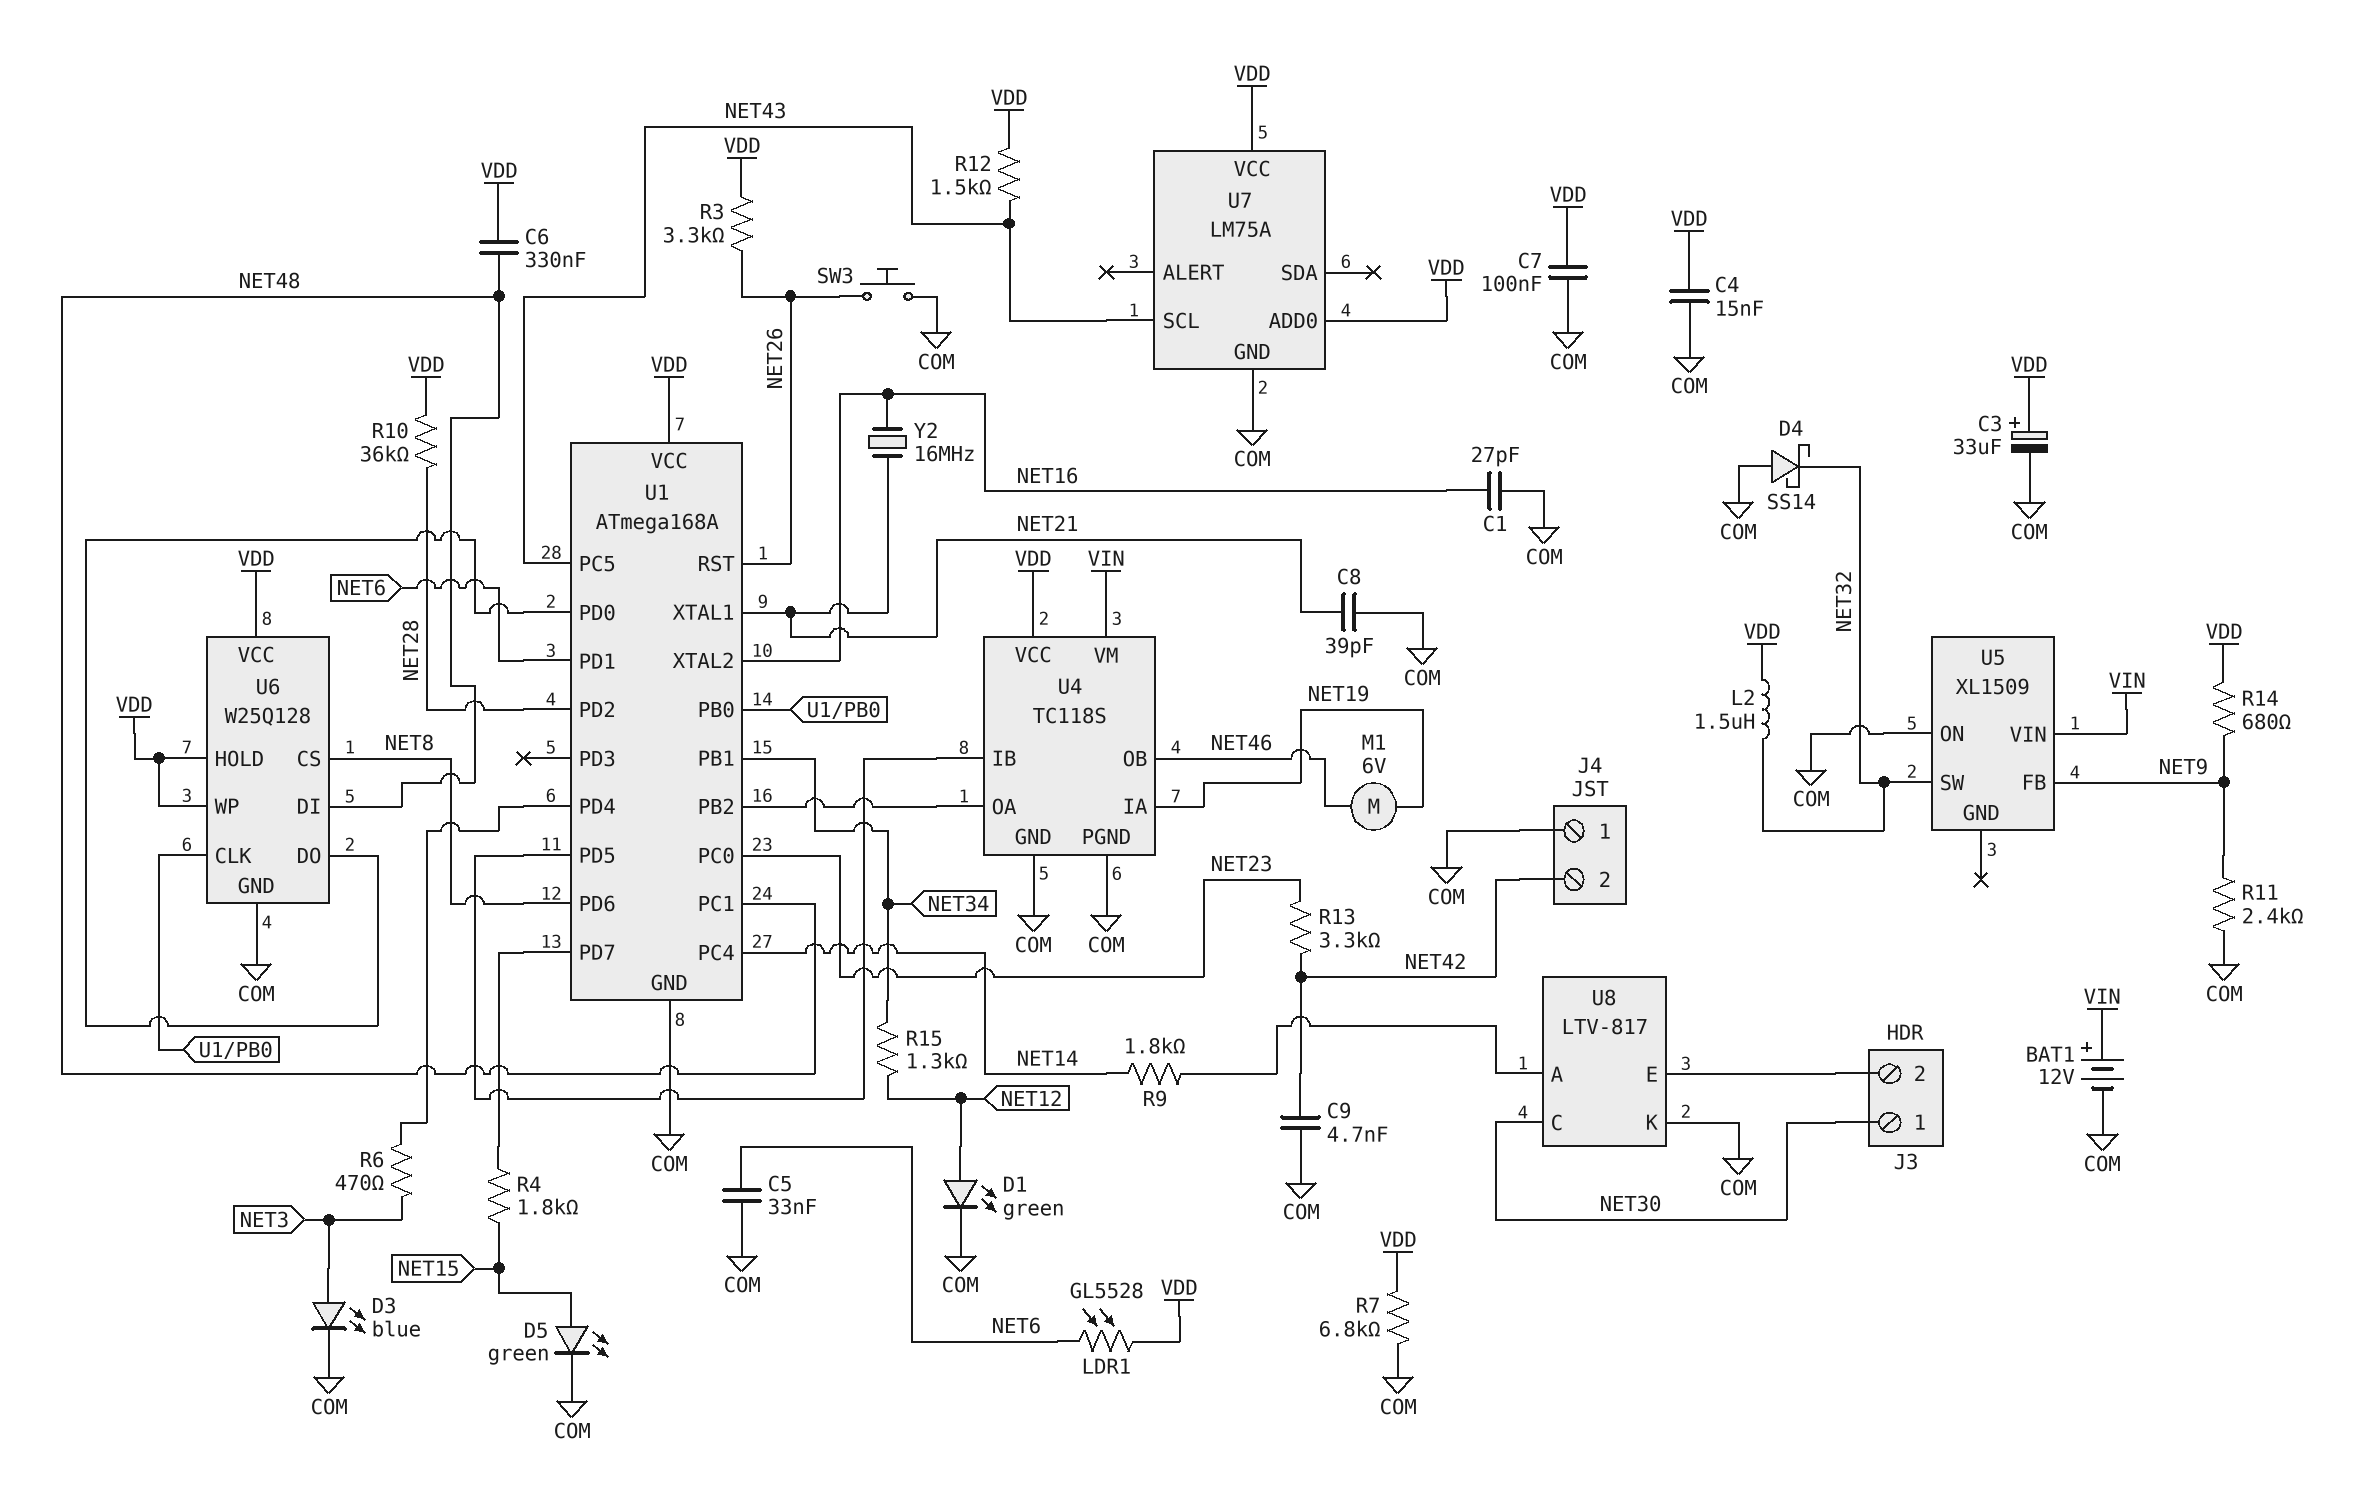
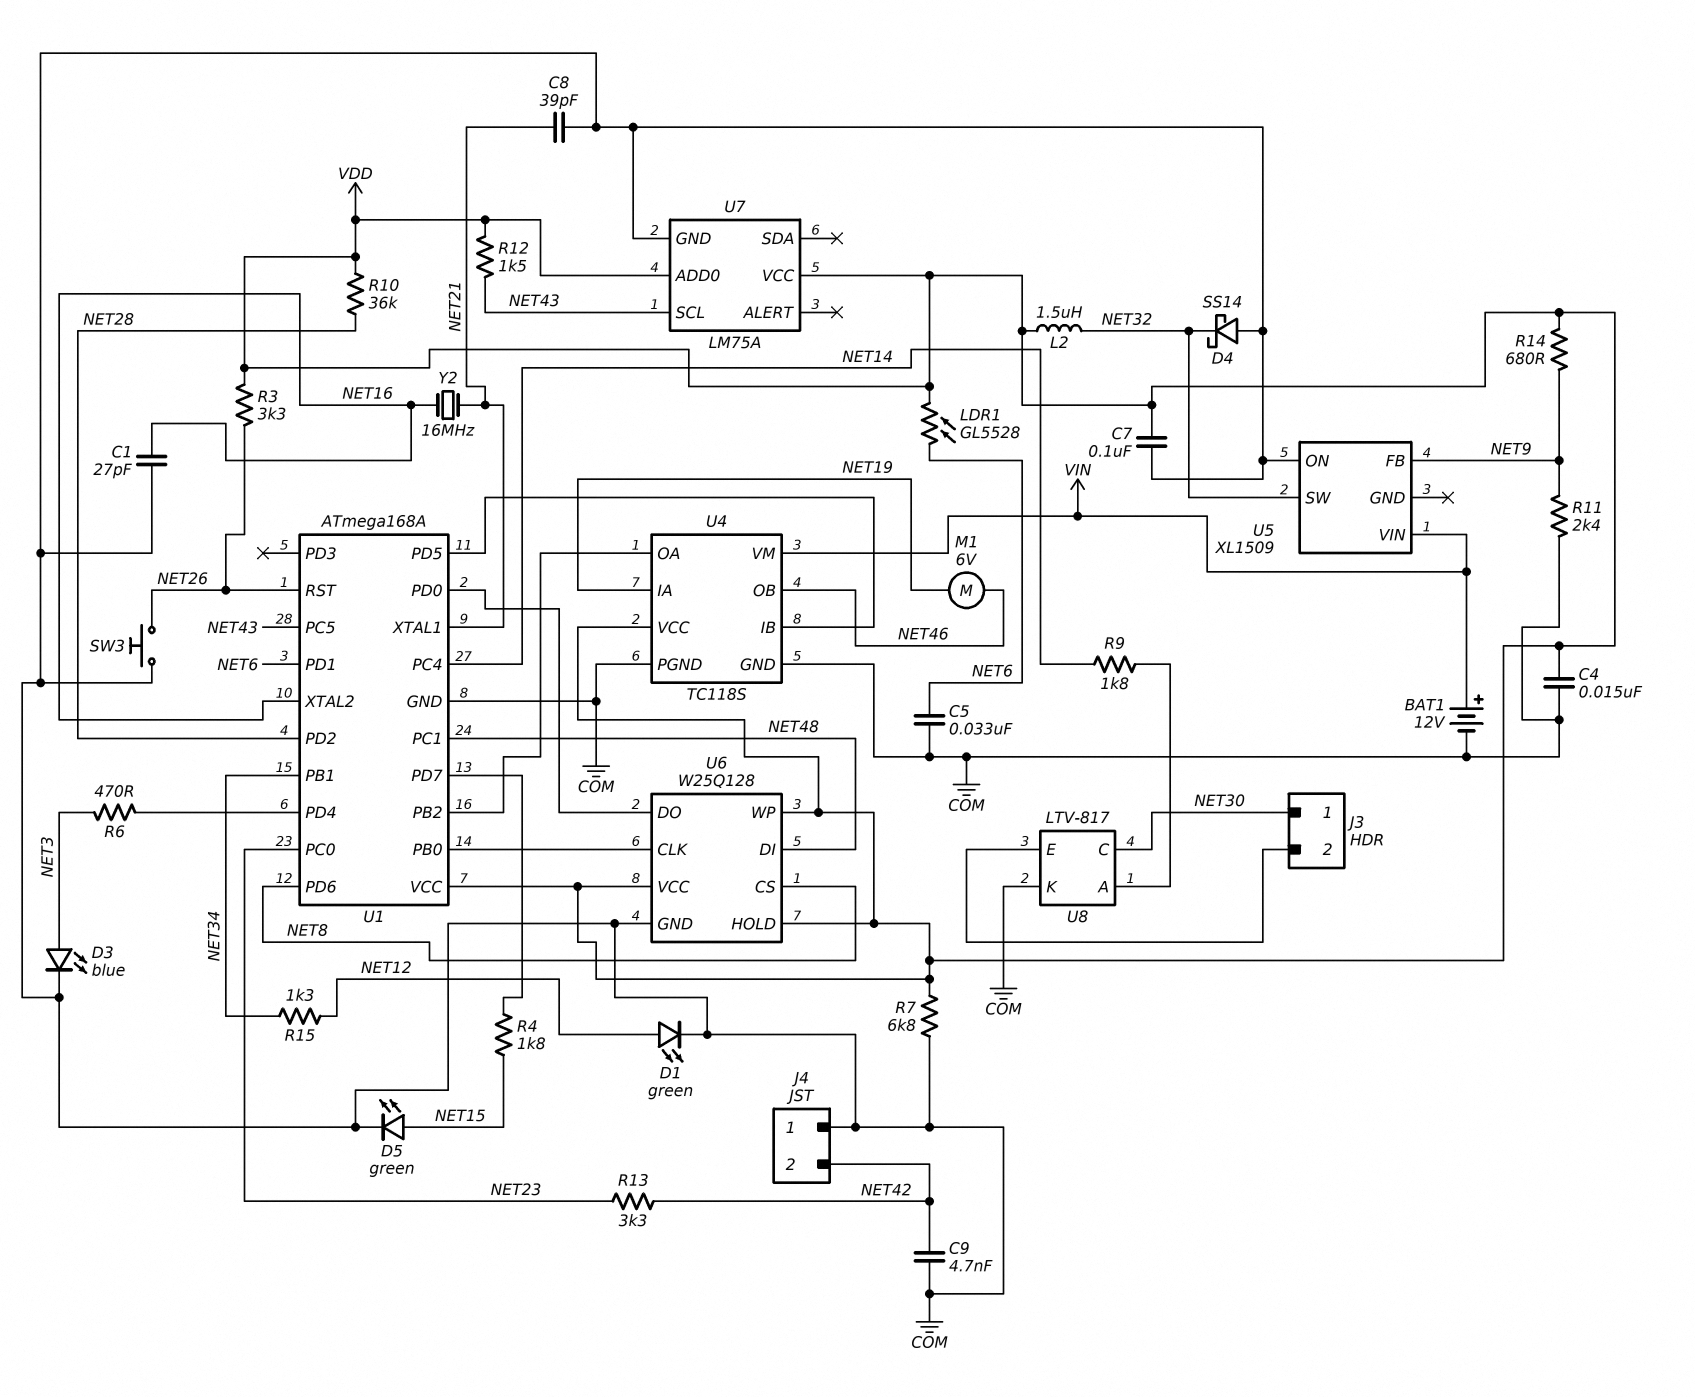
C3: 33uF (plus VDD, minus COM) -> none
C6: 330nF (NET48, VDD) -> none

